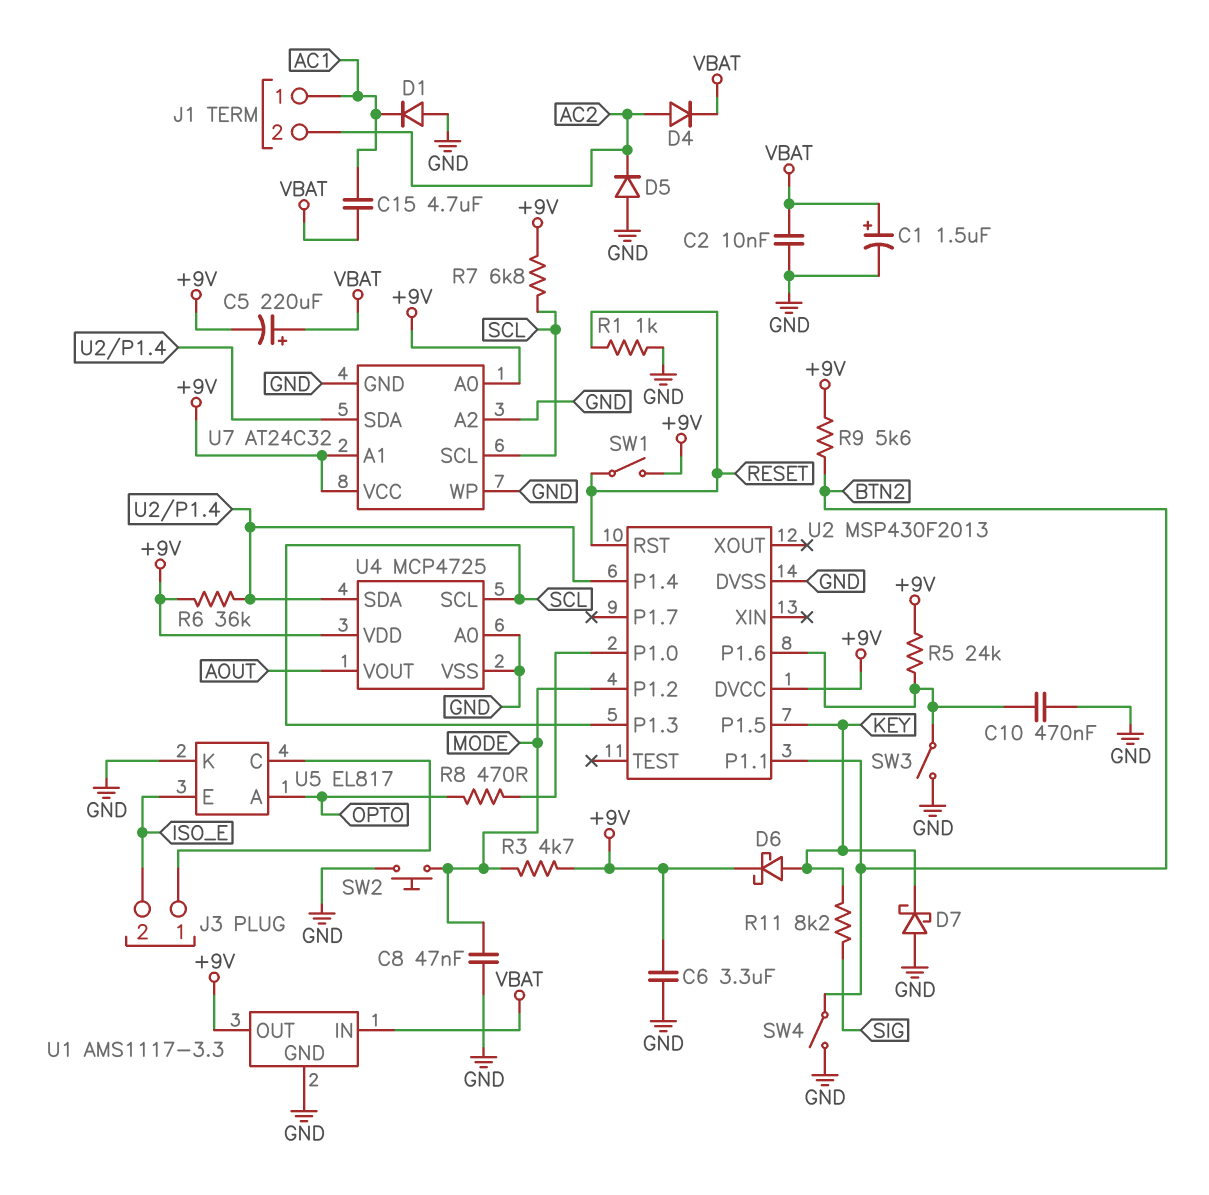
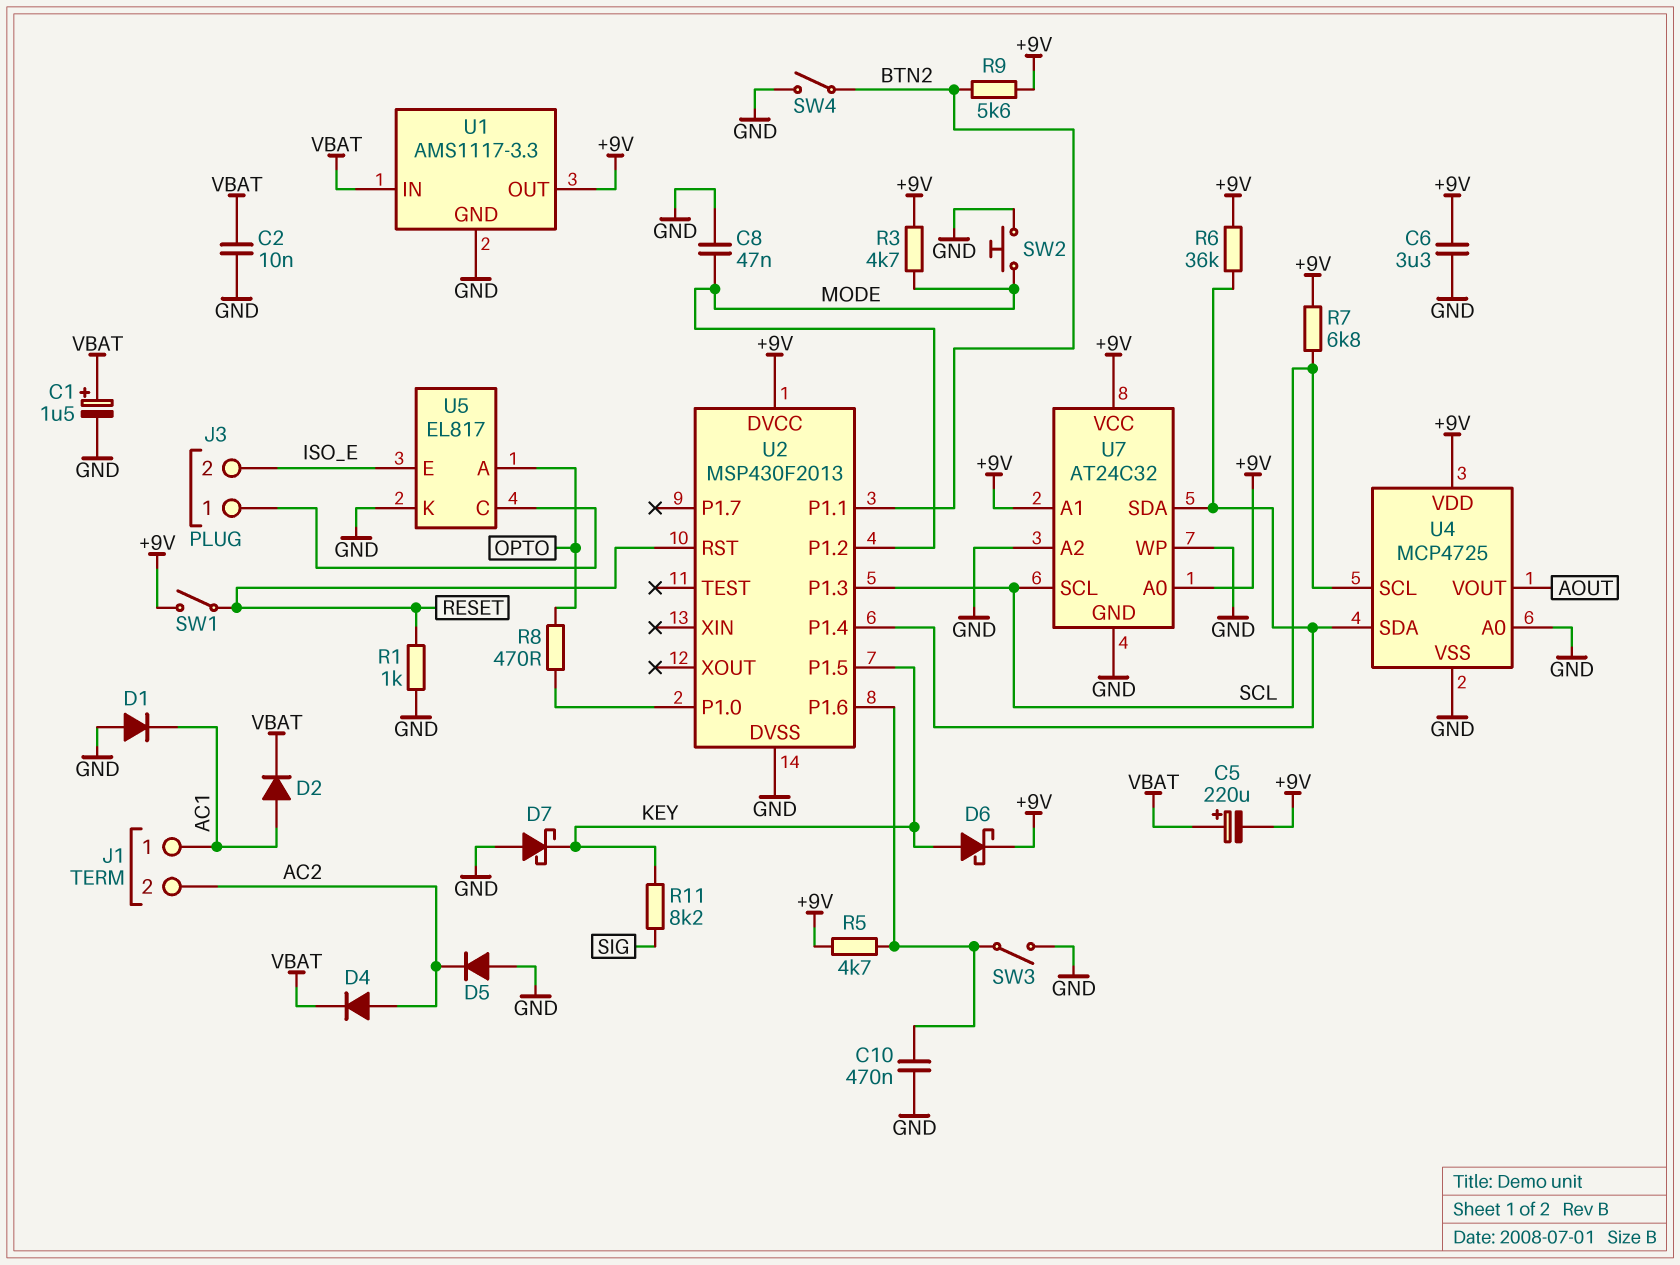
C15: 4.7uF (AC1, VBAT) -> none
D2: none -> diode (A AC1, K VBAT)
R5: 24k (+9V, U2/P1.6) -> 4.7k (+9V, U2/P1.6)

